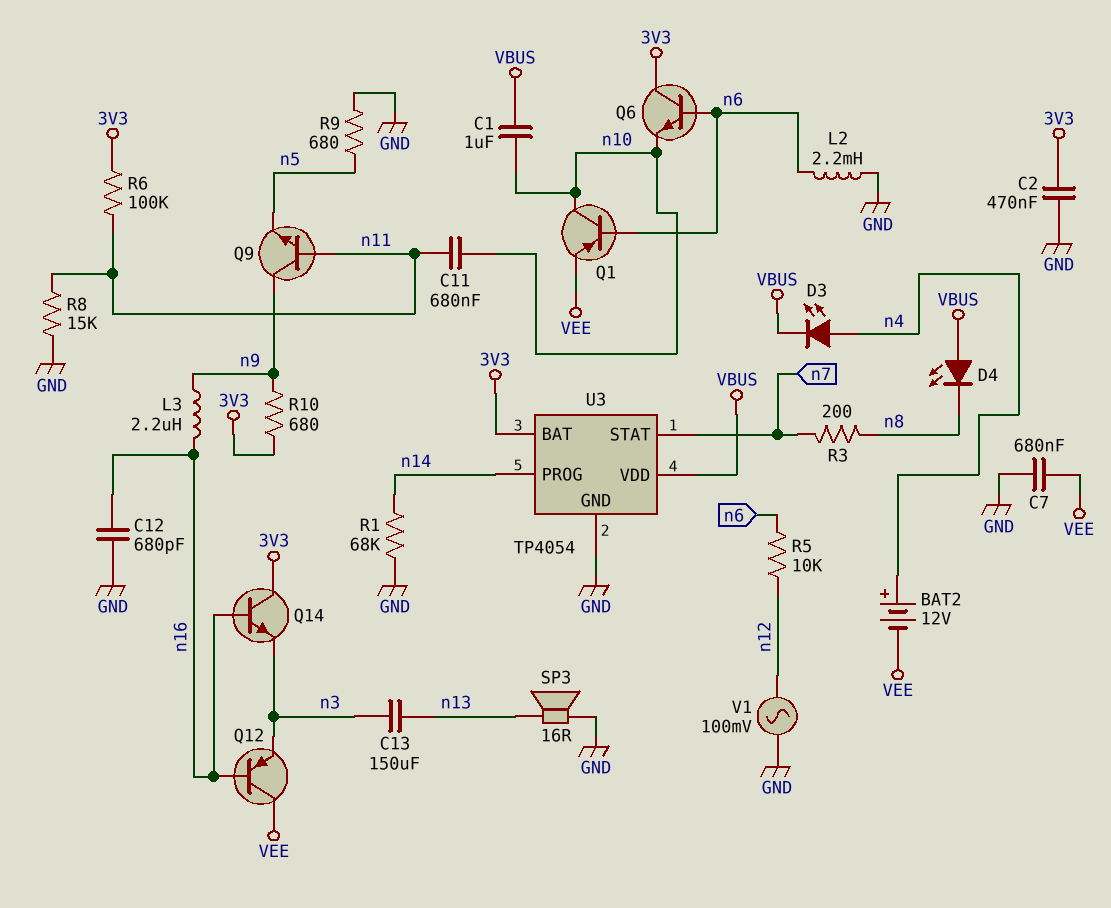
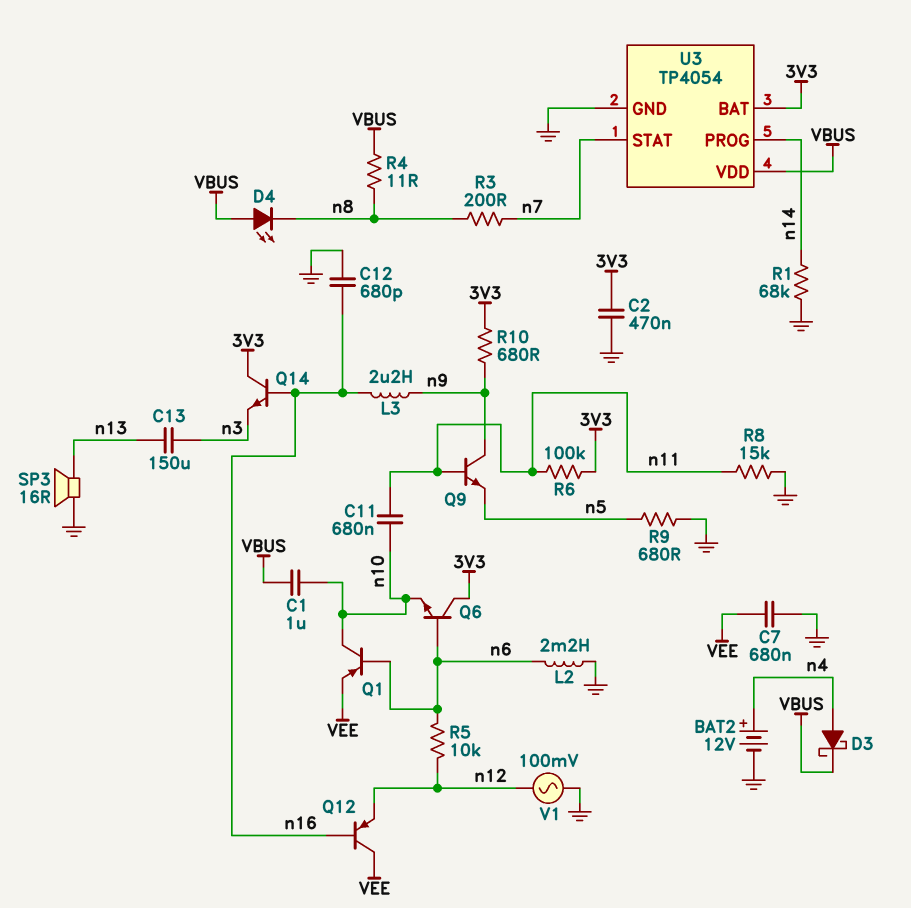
BAT2: 12V (plus n4, minus VEE) -> 12V (plus n4, minus GND)
D3: LED (A n4, K VBUS) -> schottky (A n4, K VBUS)
Q12: PNP (B n16, C VEE, E n3) -> PNP (B n16, C VEE, E n12)
R4: none -> 11 (VBUS, n8)

